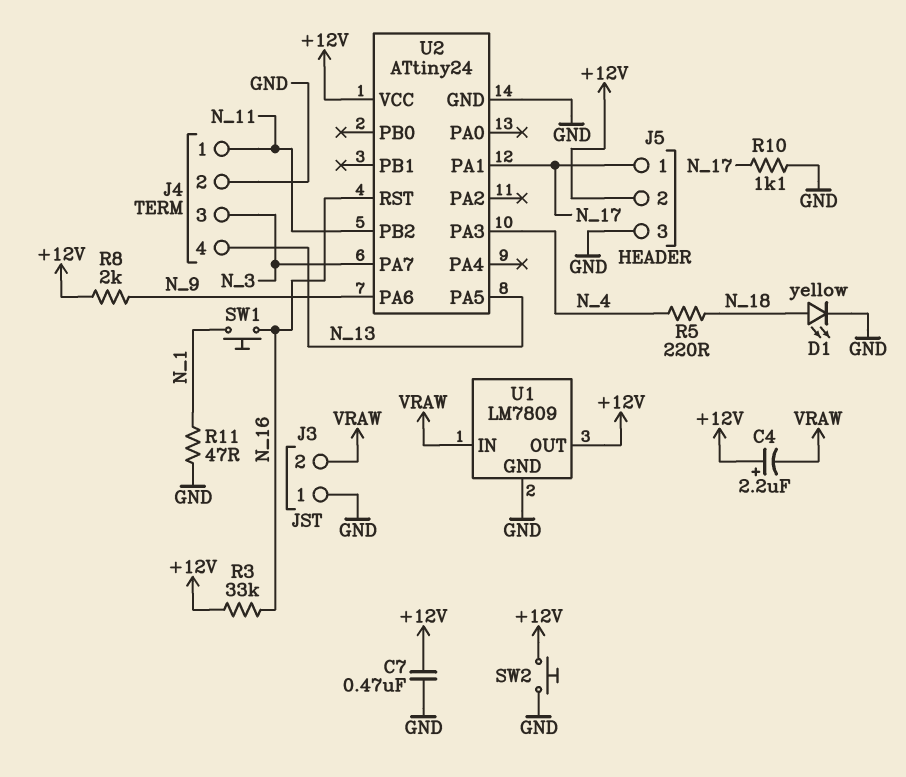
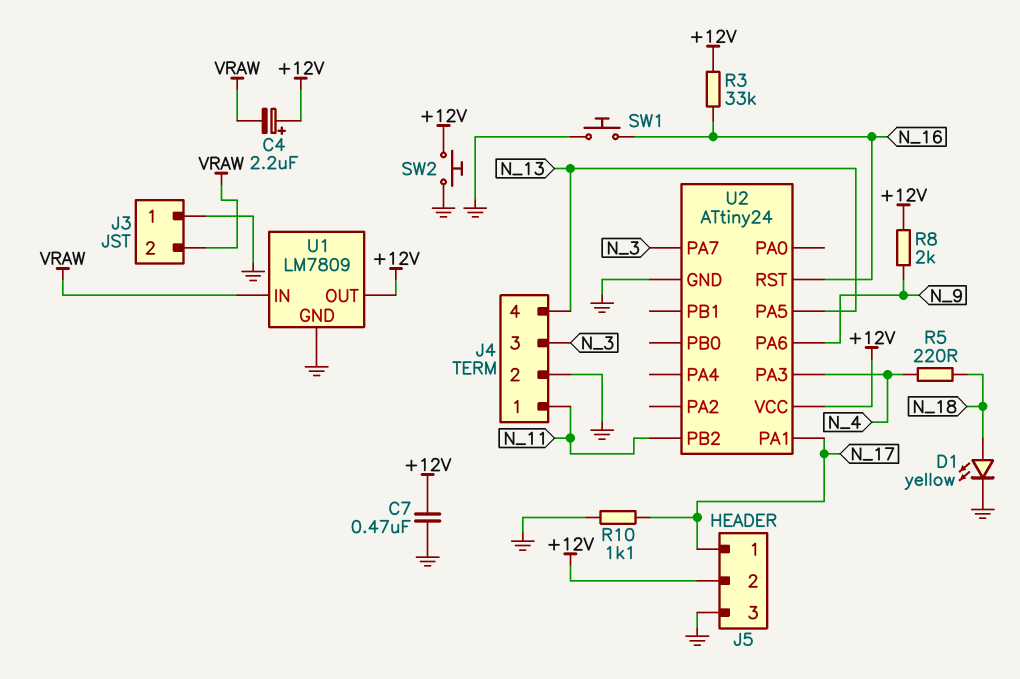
R11: 47 (GND, N_1) -> none
SW1: button (N_1, N_16) -> button (GND, N_16)

